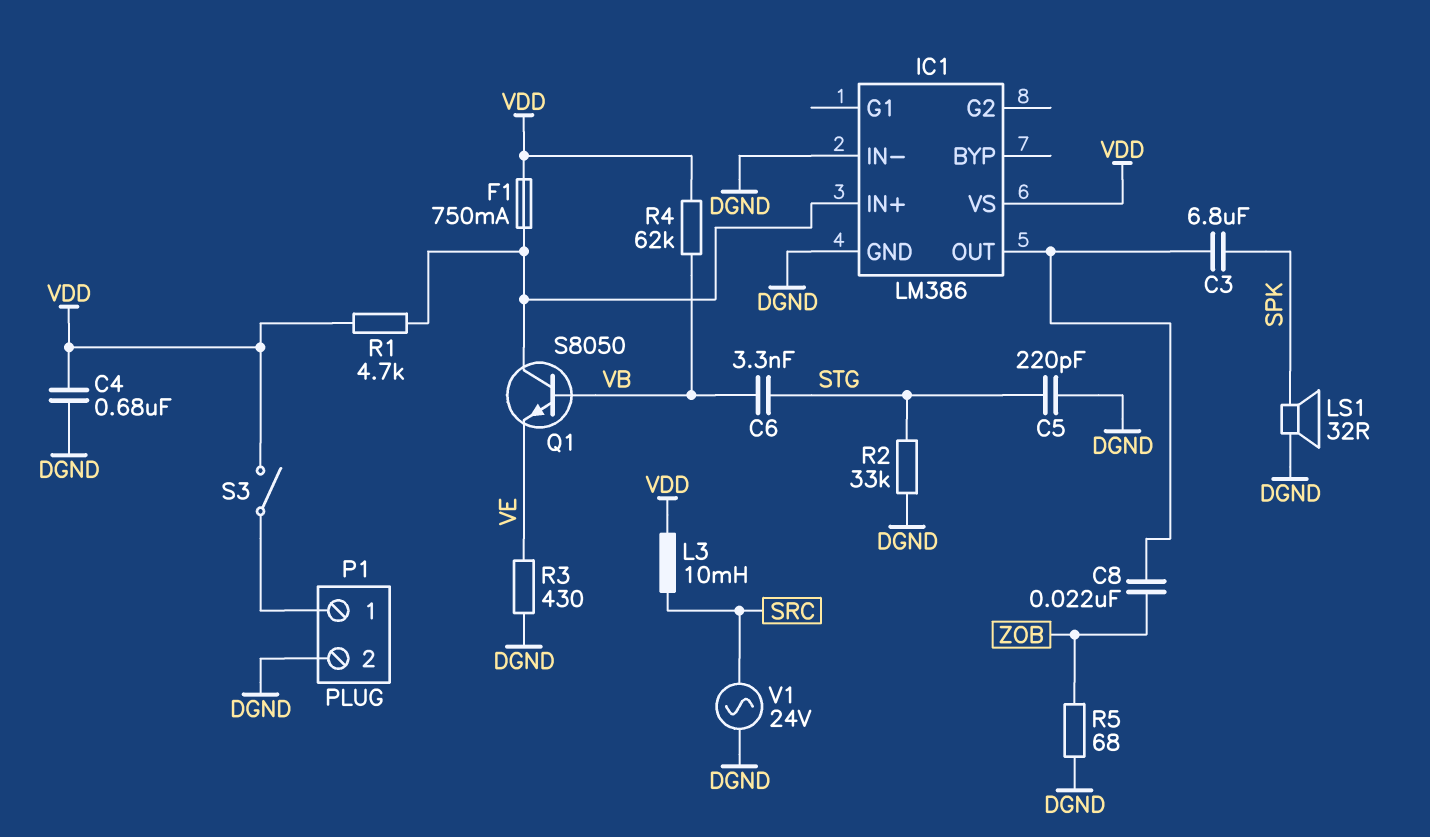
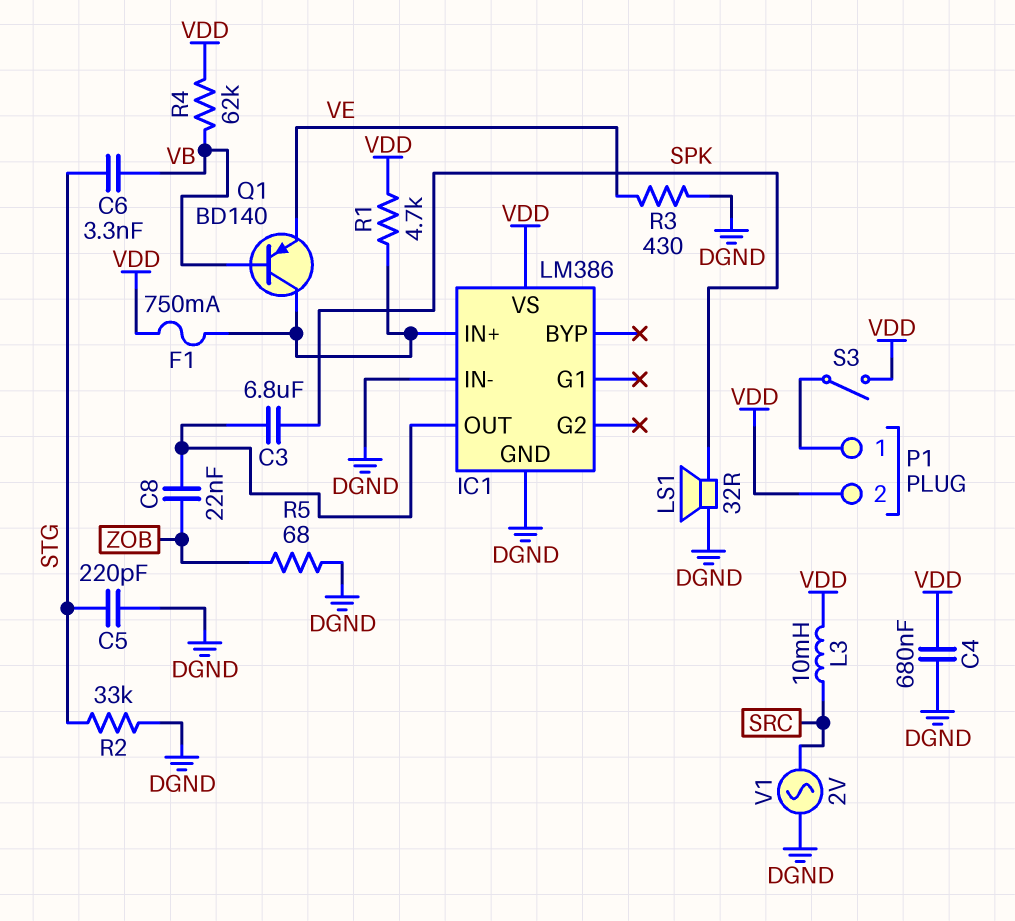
P1 pin 2: DGND -> VDD
Q1: NPN S8050 (B VB, C IC1/IN+, E VE) -> PNP BD140 (B VB, C IC1/IN+, E VE)
V1: AC 24V (DGND, SRC) -> AC 2V (DGND, SRC)

